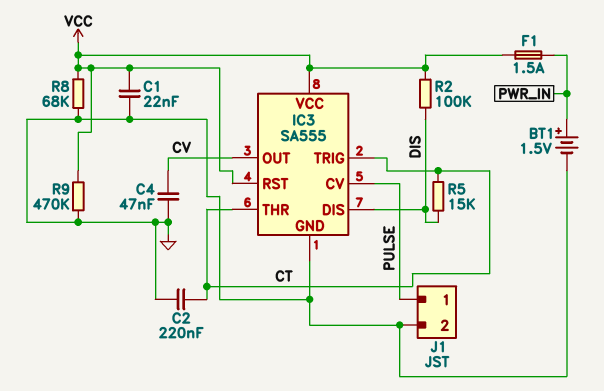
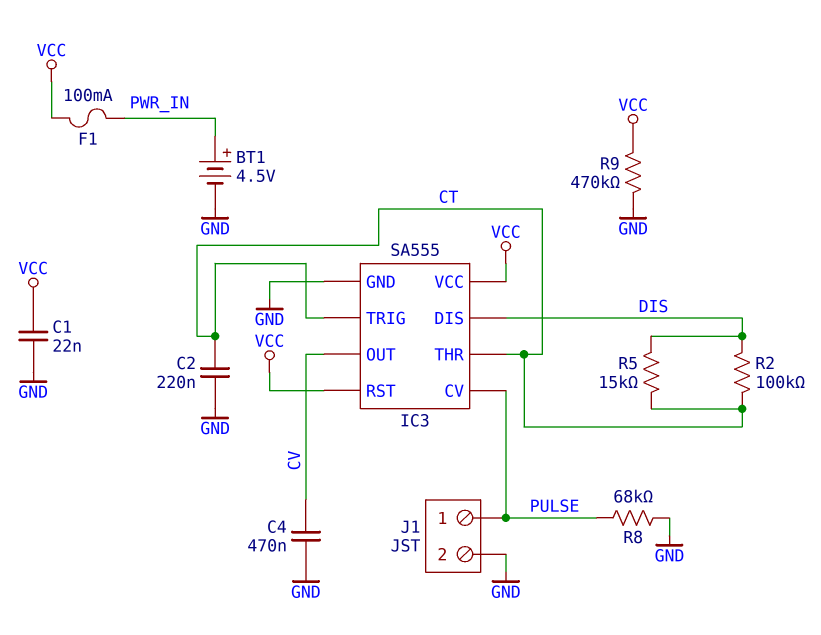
BT1: 1.5V (plus PWR_IN, minus GND) -> 4.5V (plus PWR_IN, minus GND)
C4: 47nF (CV, GND) -> 470nF (CV, GND)
F1: 1.5A (PWR_IN, VCC) -> 100mA (PWR_IN, VCC)
R2: 100k (DIS, VCC) -> 100k (CT, DIS)
R8: 68k (GND, VCC) -> 68k (GND, PULSE)

